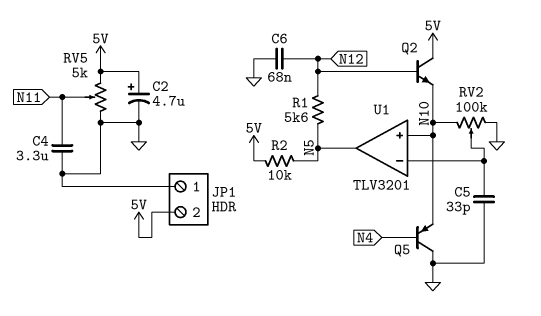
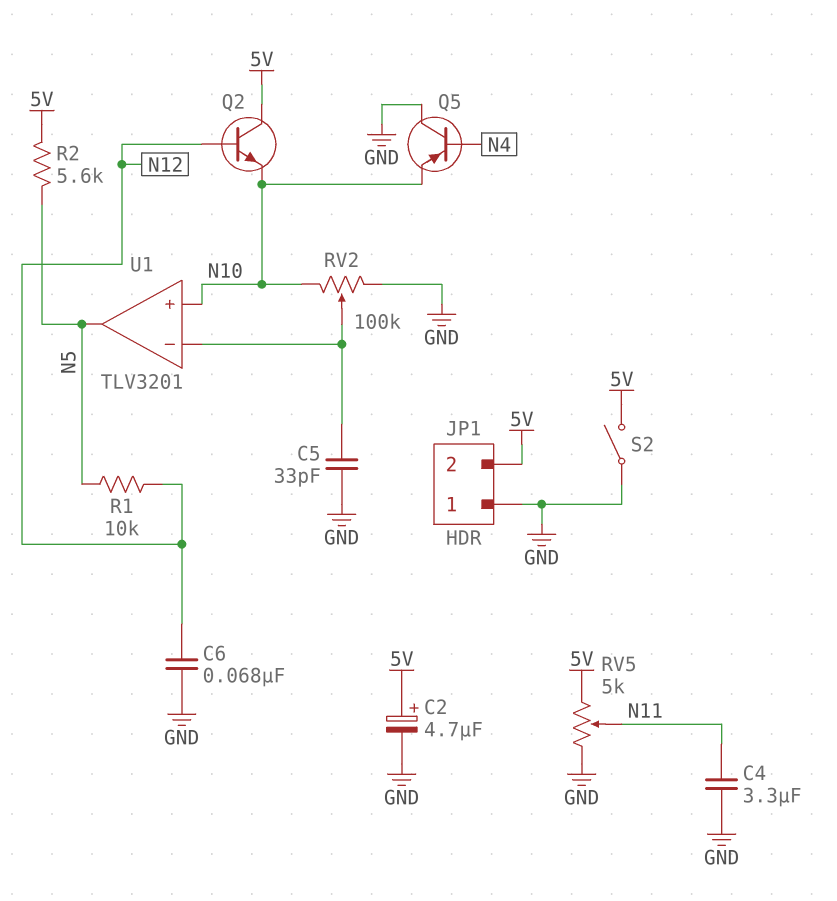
R1: 5.6k (N5, N12) -> 10k (N5, N12)
R2: 10k (5V, N5) -> 5.6k (5V, N5)
S2: none -> switch (5V, GND)

